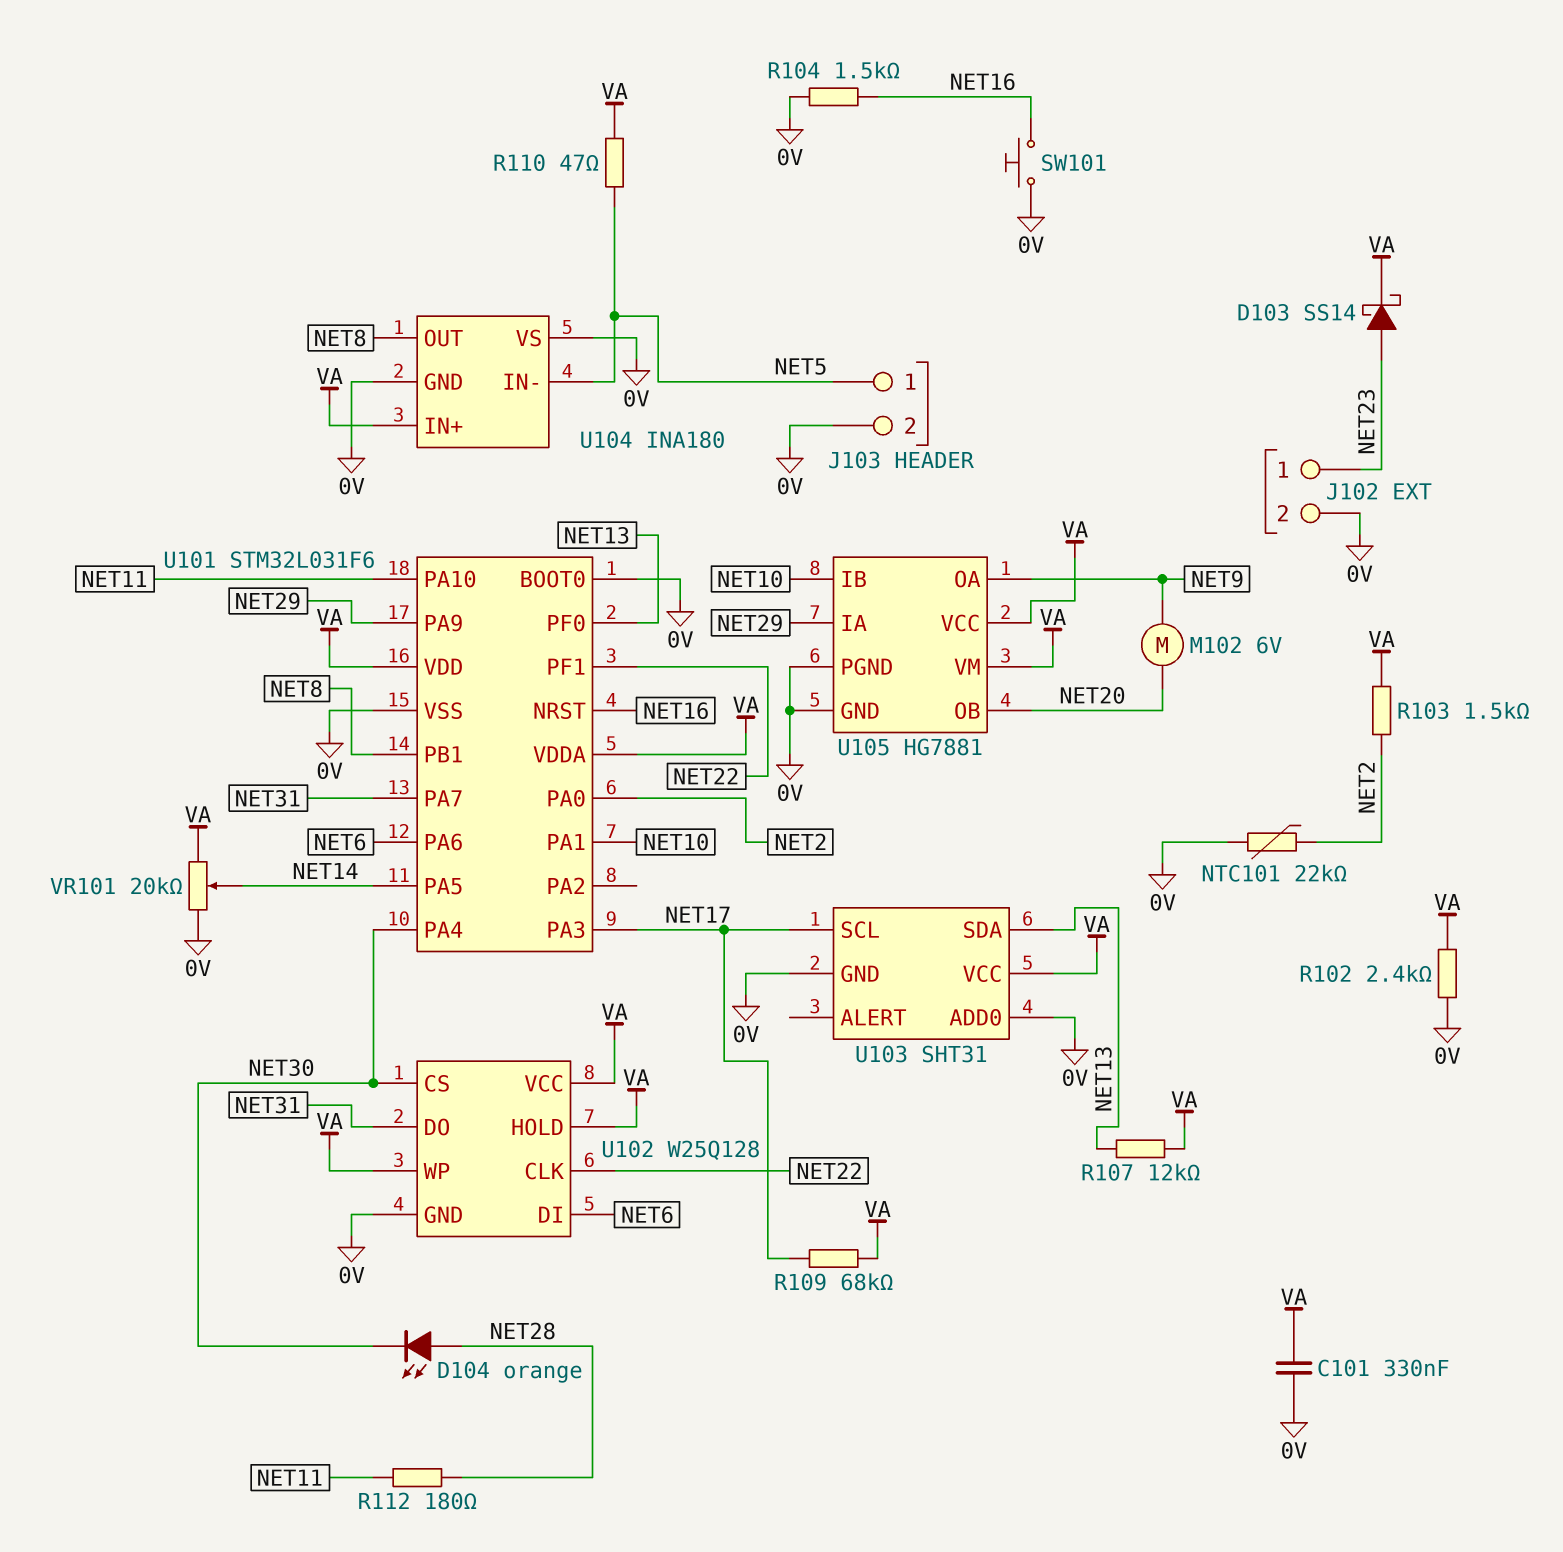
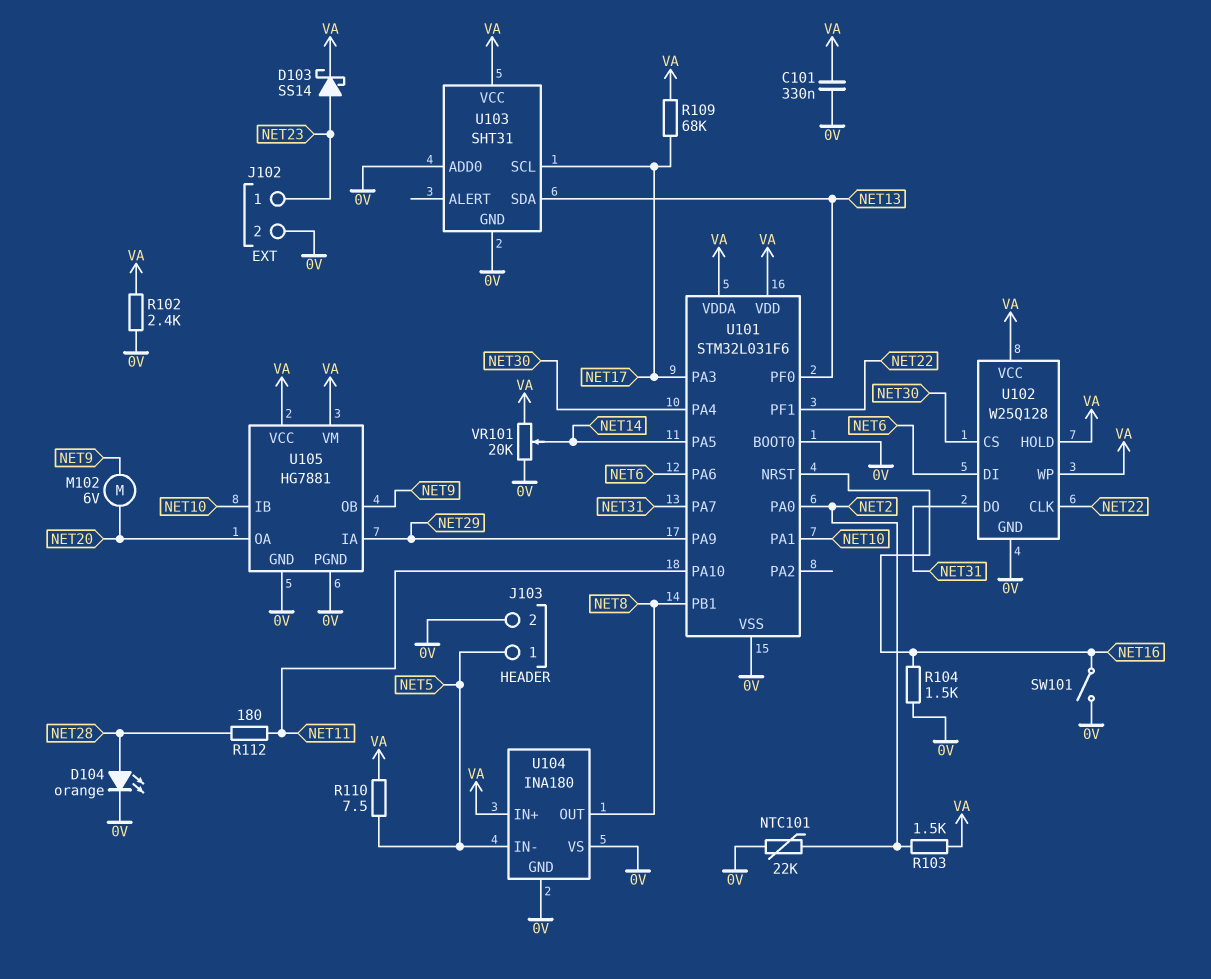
D104: LED orange (A NET28, K NET30) -> LED orange (A NET28, K 0V)
R107: 12k (NET13, VA) -> none
R110: 47 (NET5, VA) -> 7.5 (NET5, VA)
SW101: button (0V, NET16) -> switch (0V, NET16)
U105 pin OA: NET9 -> NET20
U105 pin OB: NET20 -> NET9

